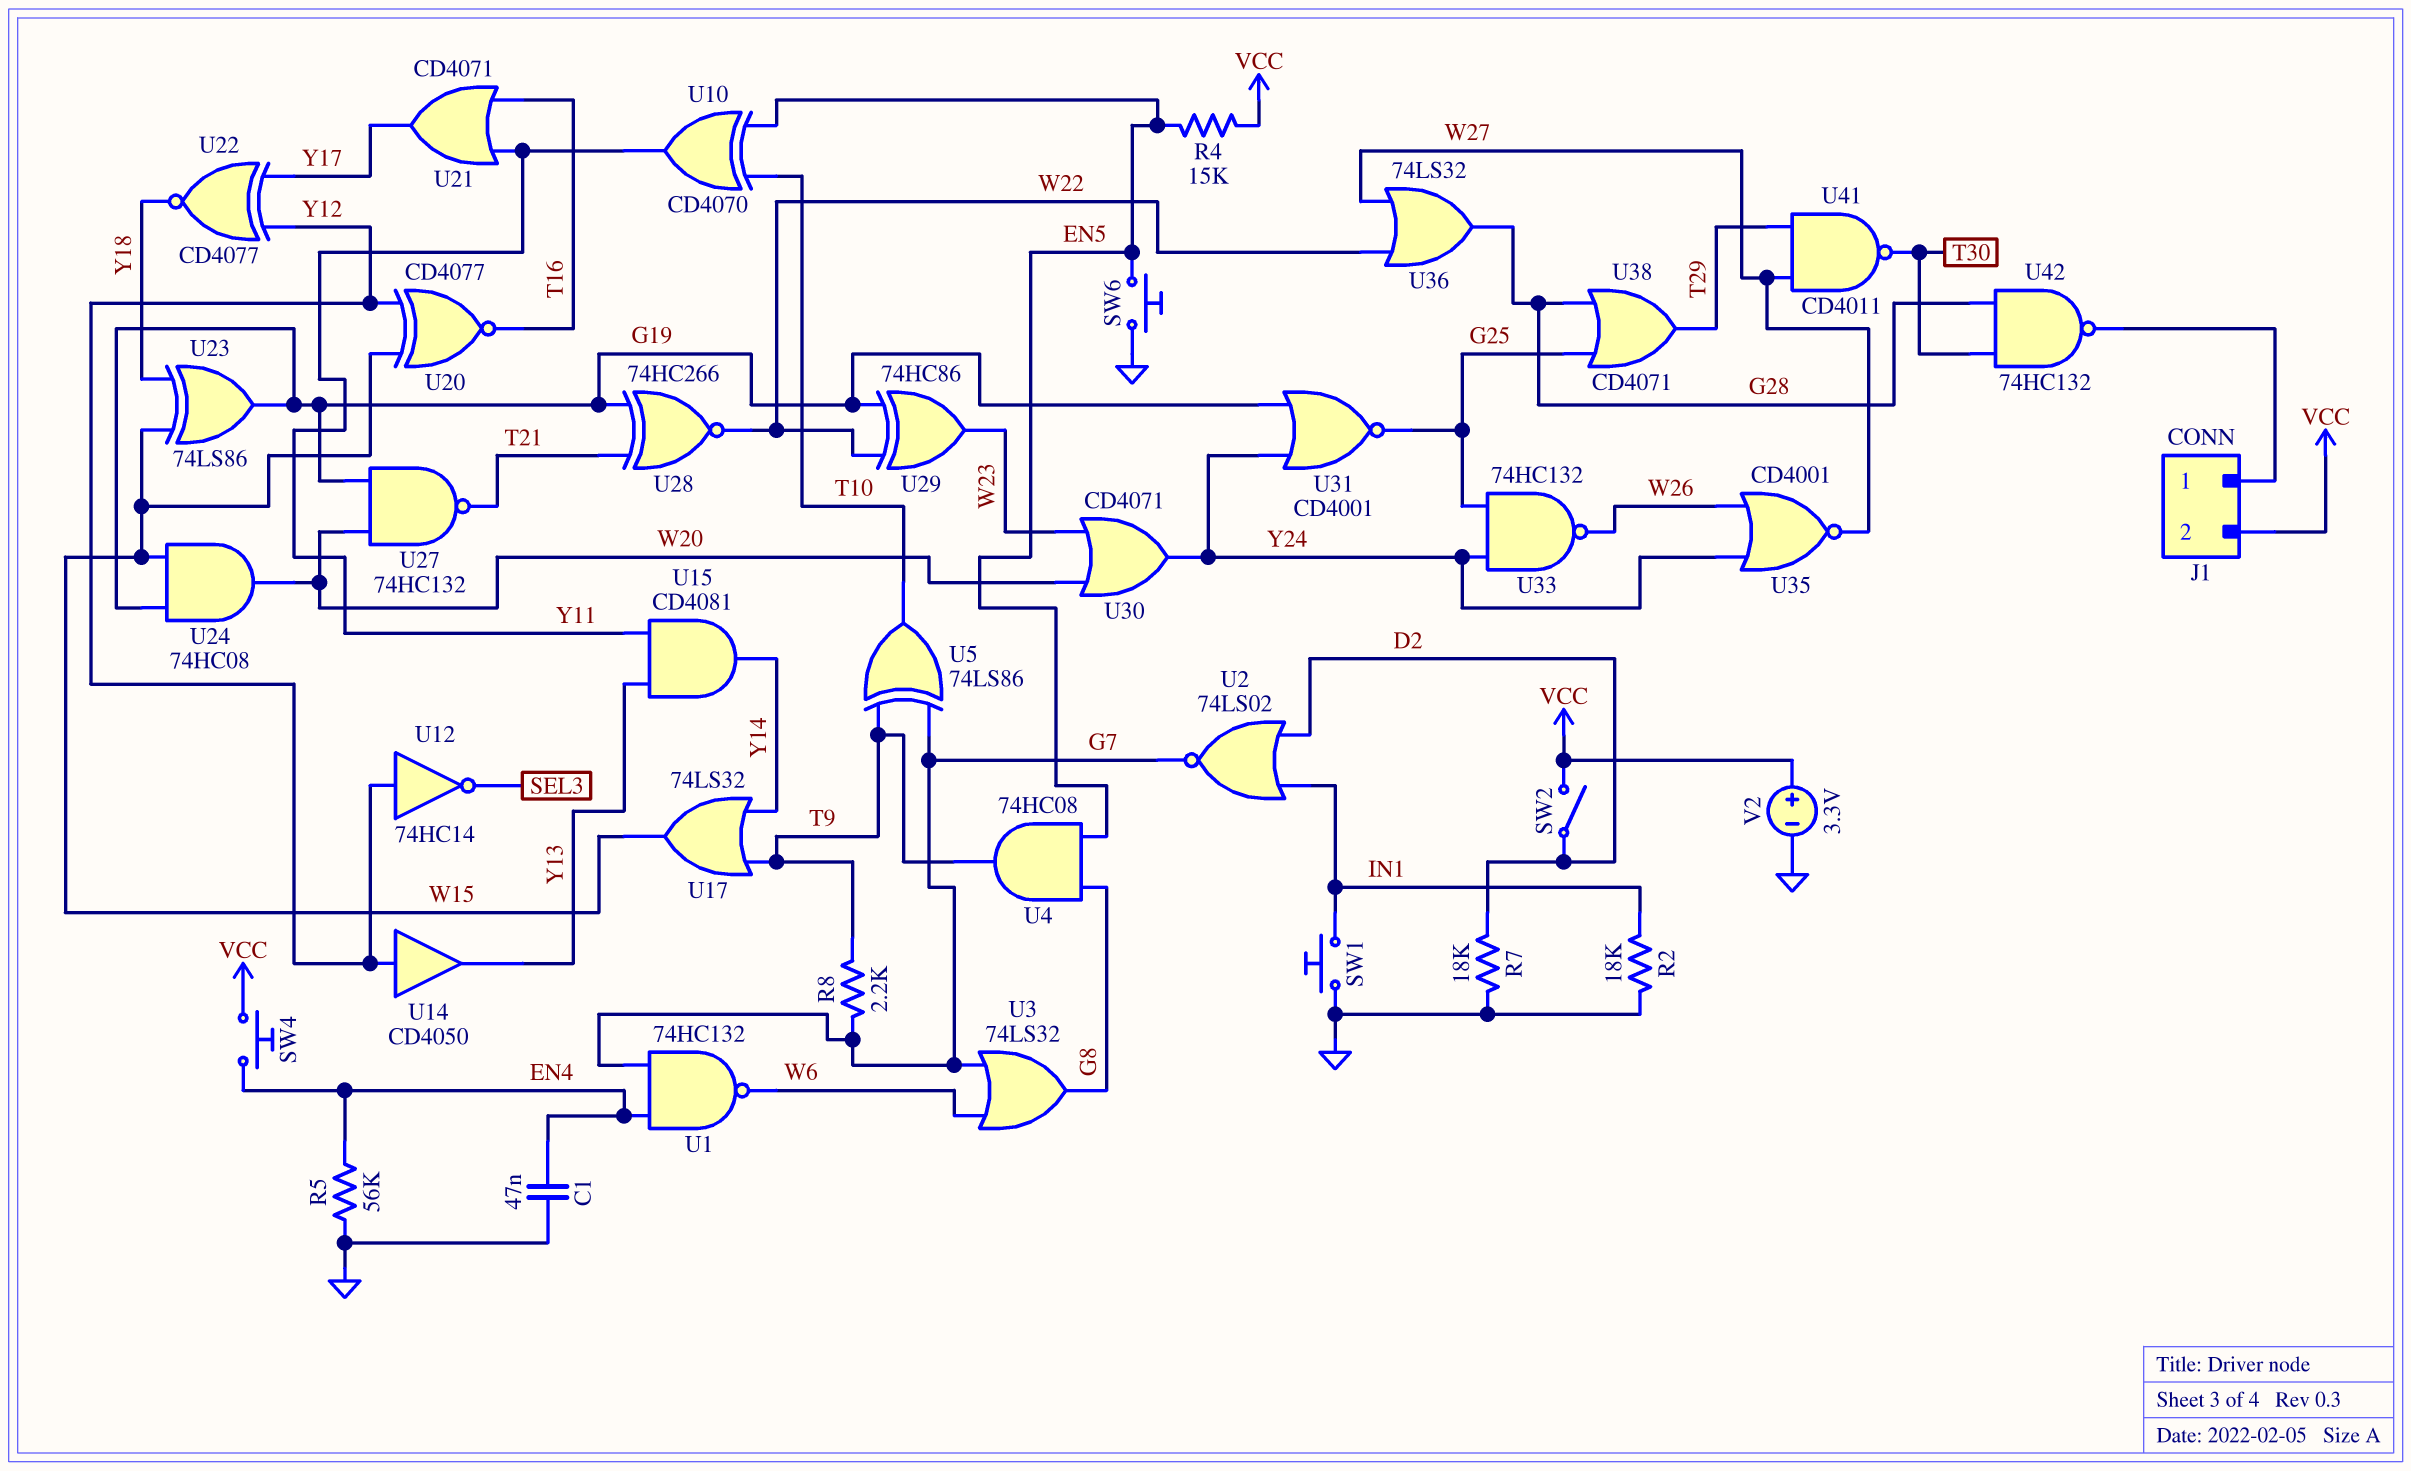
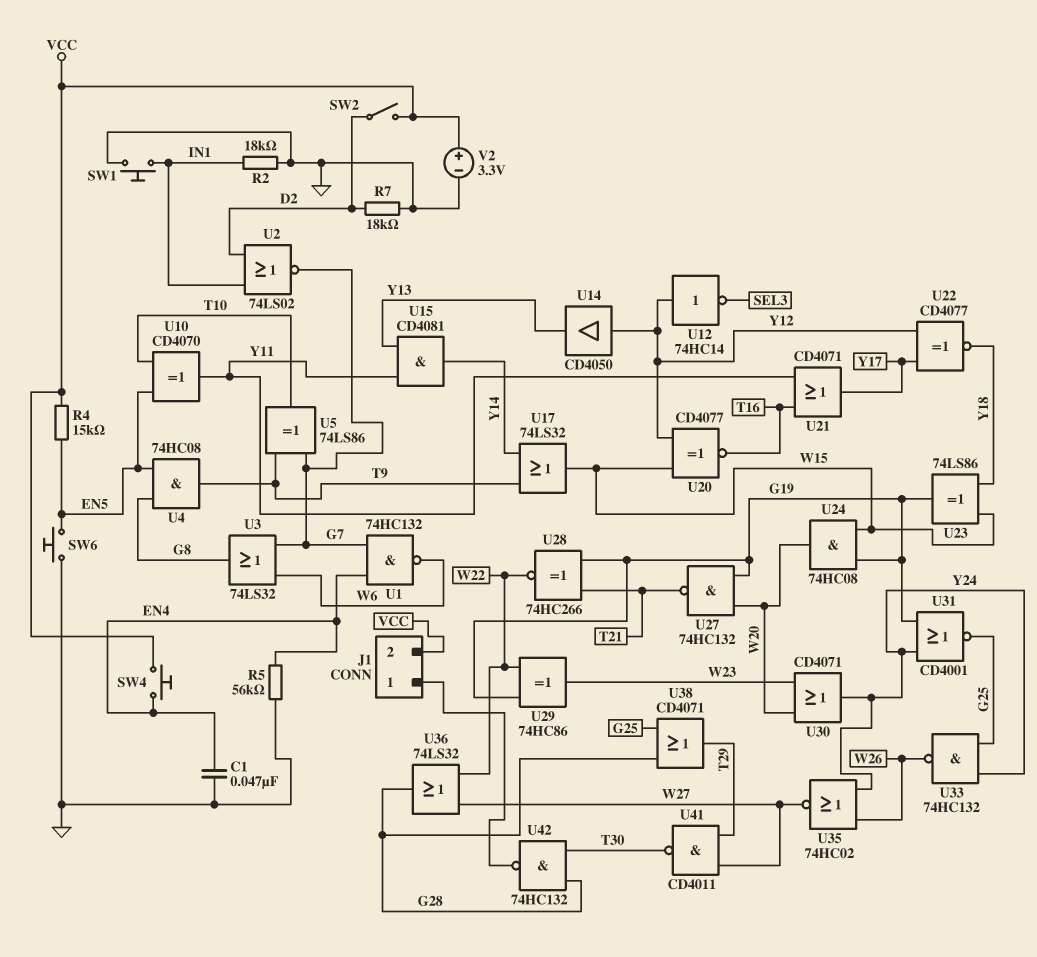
R8: 2.2k (G7, T9) -> none
U35: NOR CD4001 (in W26, in Y24, out W27) -> NOR 74HC02 (in W26, in Y24, out W27)

